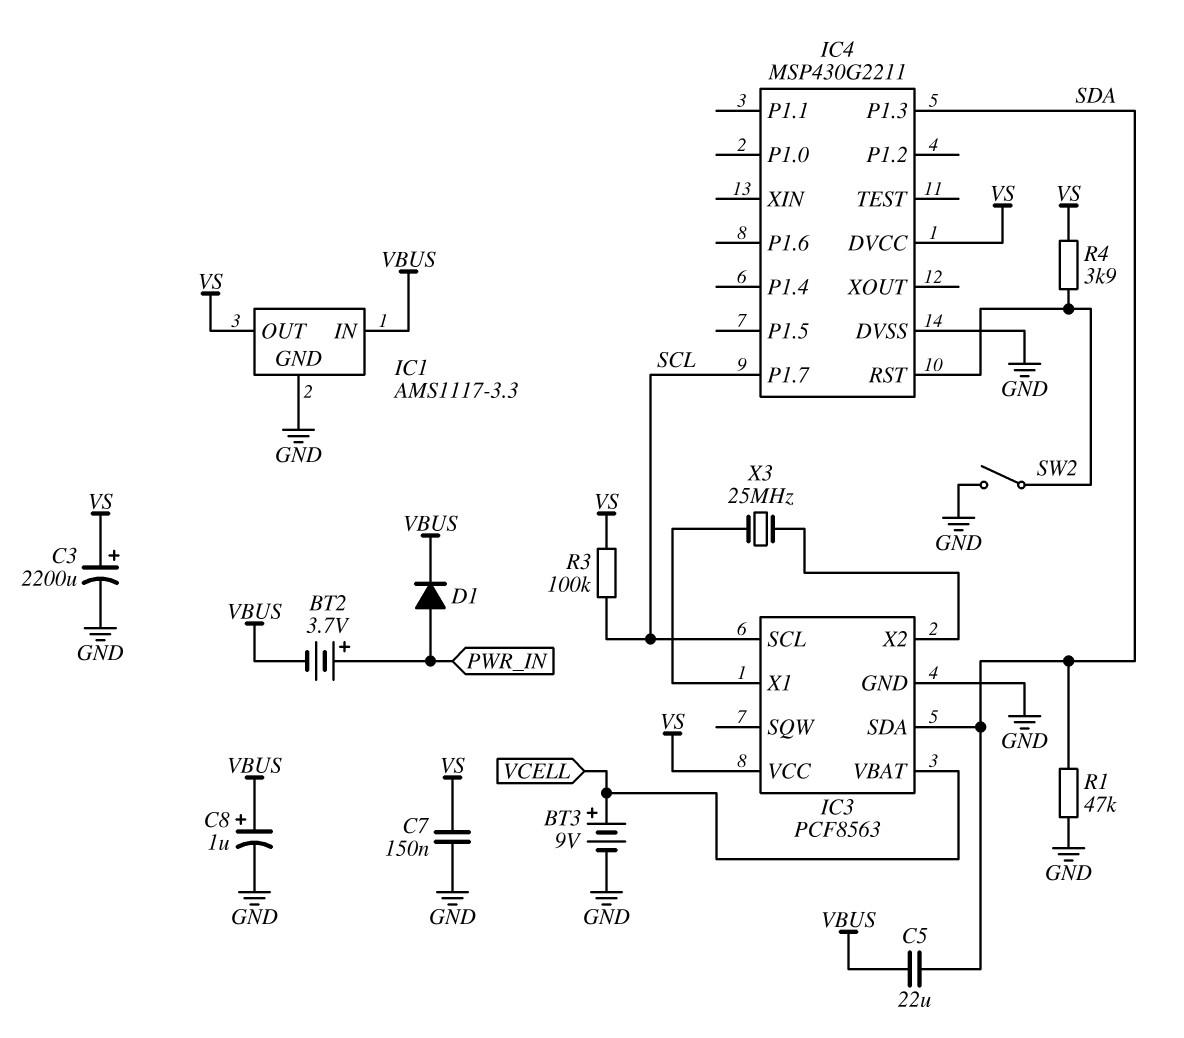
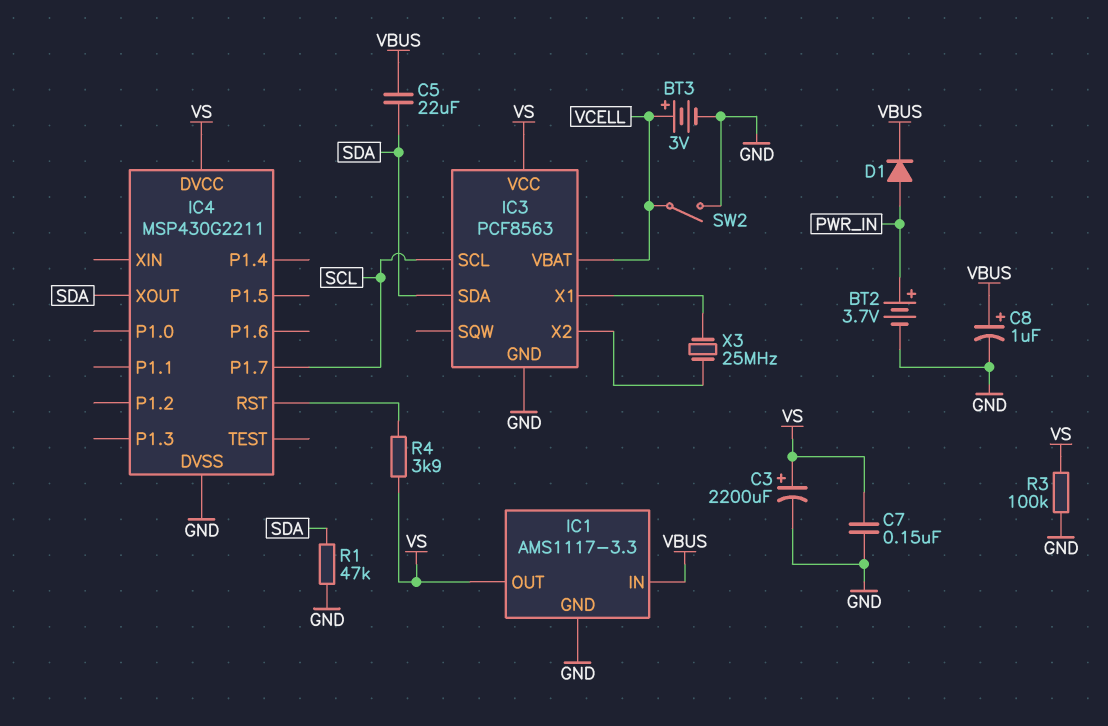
BT2: 3.7V (plus PWR_IN, minus VBUS) -> 3.7V (plus PWR_IN, minus GND)
BT3: 9V (plus VCELL, minus GND) -> 3V (plus VCELL, minus GND)
IC4 pin P1.3: SDA -> none
IC4 pin XOUT: none -> SDA
R3: 100k (SCL, VS) -> 100k (GND, VS)
SW2: switch (GND, IC4/RST) -> switch (GND, VCELL)

